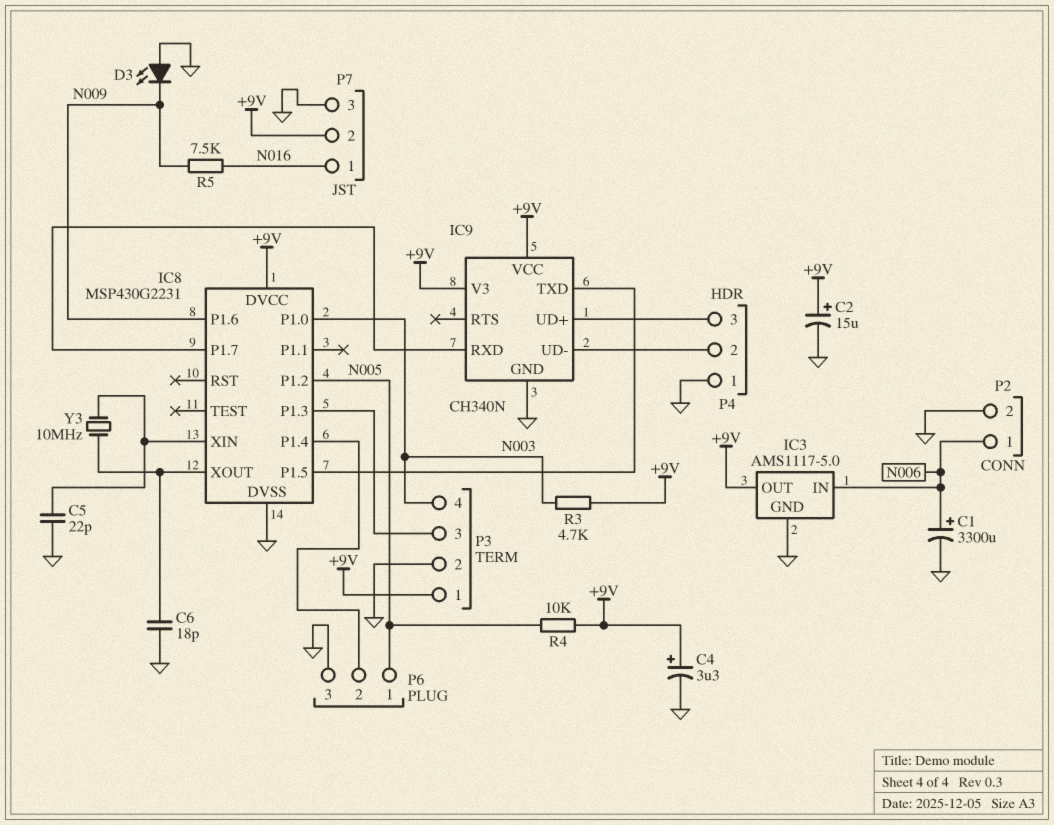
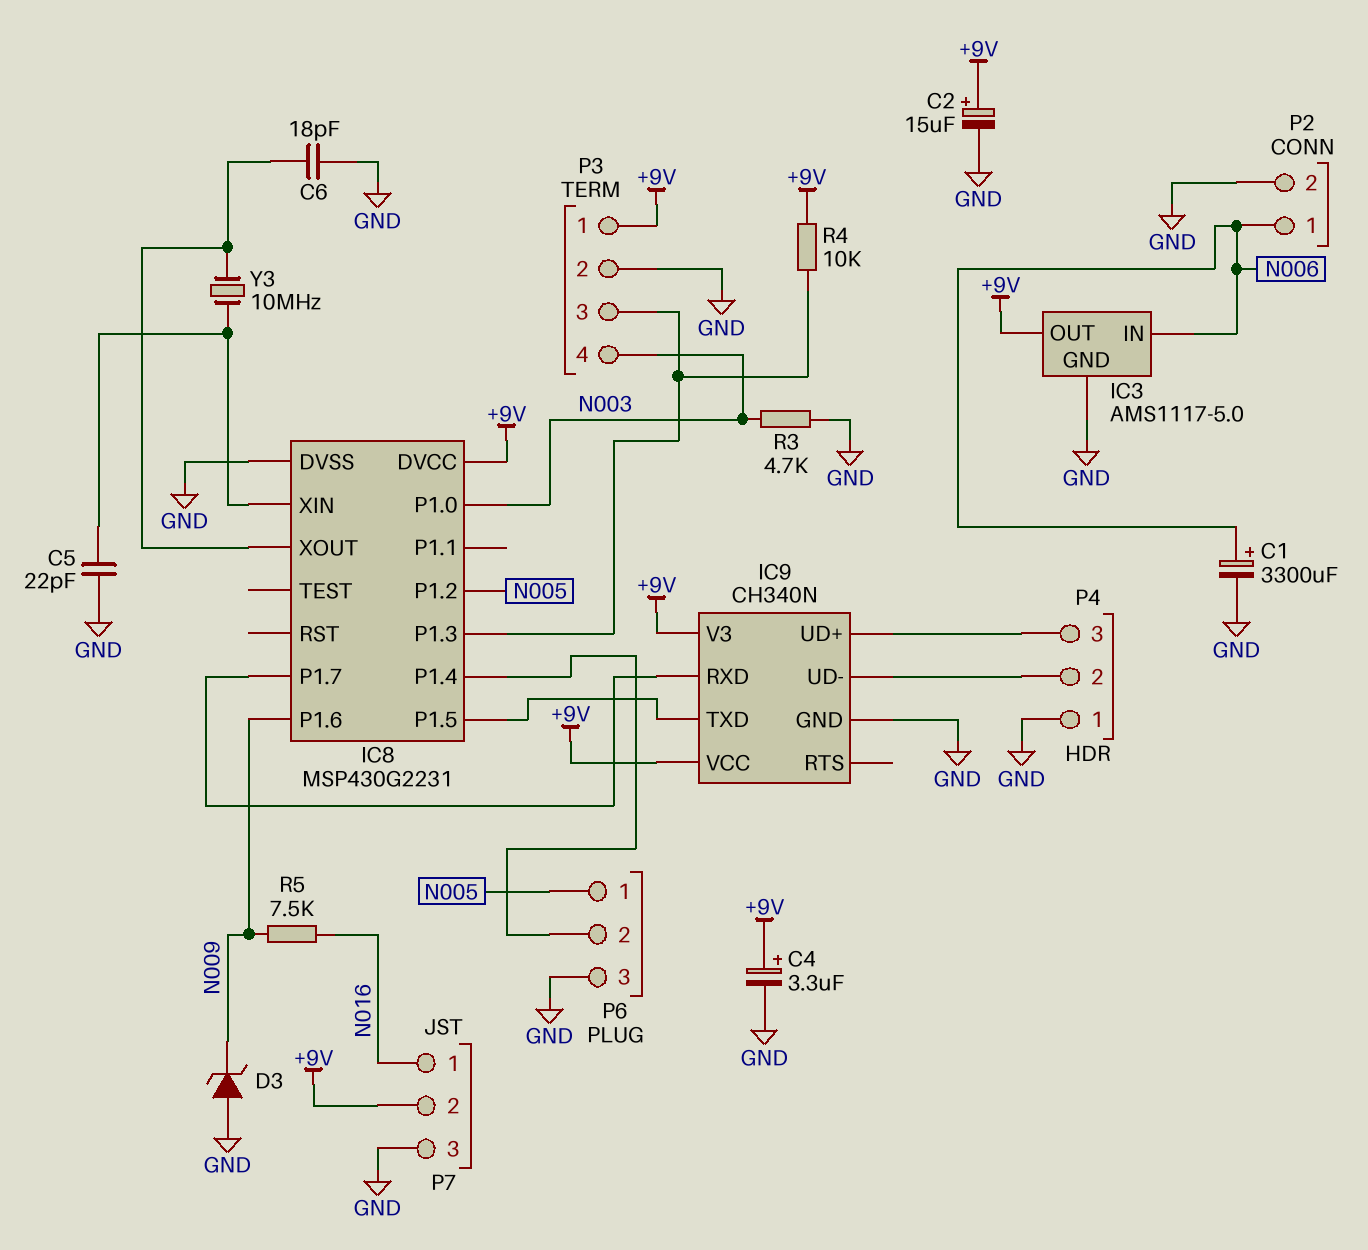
D3: LED (A GND, K N009) -> zener (A GND, K N009)
R3: 4.7k (+9V, N003) -> 4.7k (GND, N003)
R4: 10k (+9V, N005) -> 10k (+9V, IC8/P1.3)

